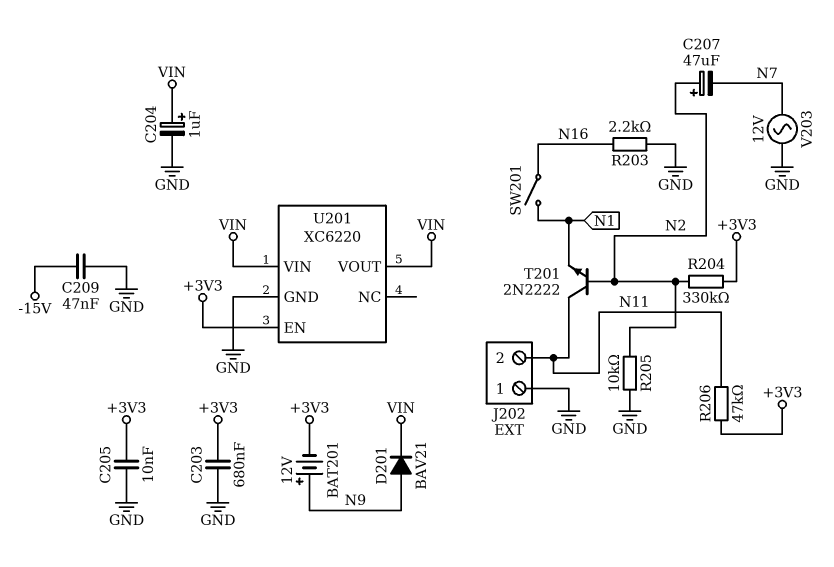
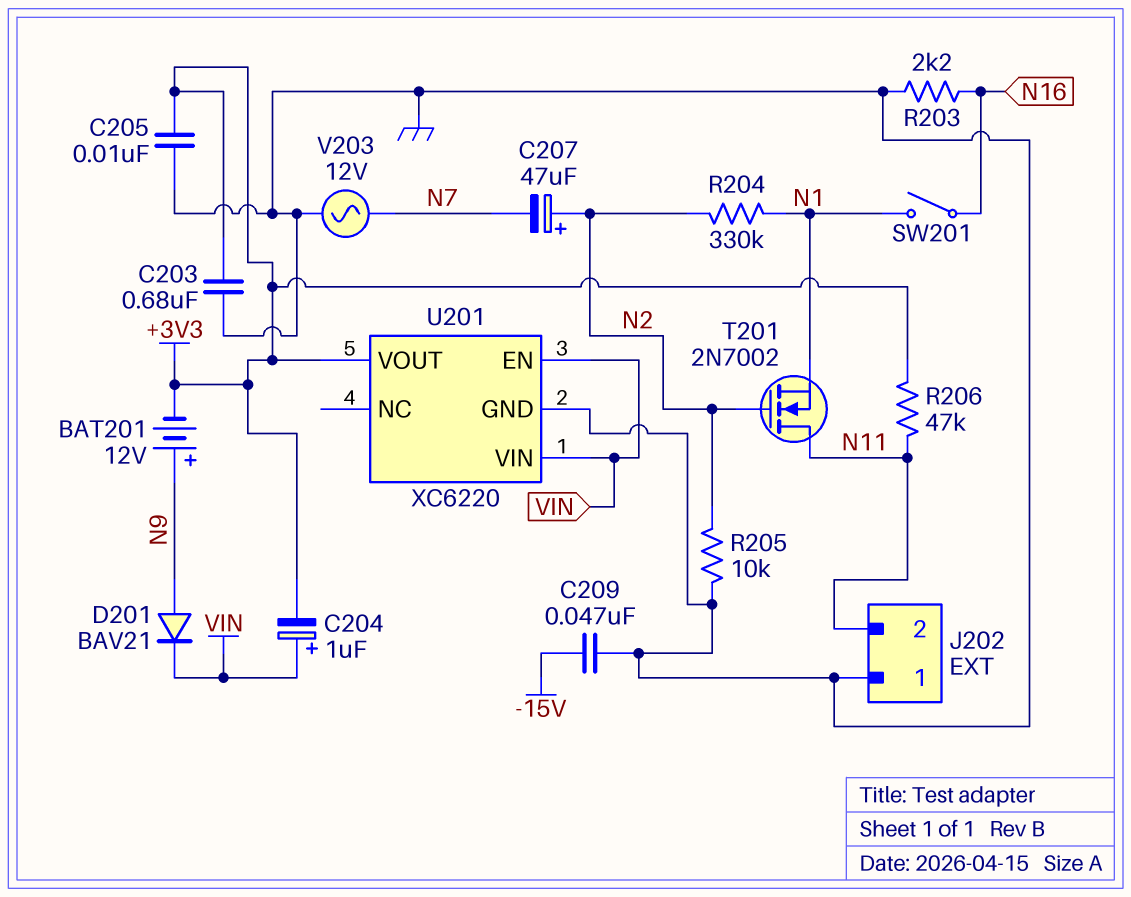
C204: 1uF (plus VIN, minus GND) -> 1uF (plus VIN, minus +3V3)
R204: 330k (+3V3, N2) -> 330k (N1, N2)
T201: NPN 2N2222 (B N2, C N11, E N1) -> NMOS 2N7002 (G N2, D N11, S N1)
U201 pin EN: +3V3 -> VIN
U201 pin VOUT: VIN -> +3V3

